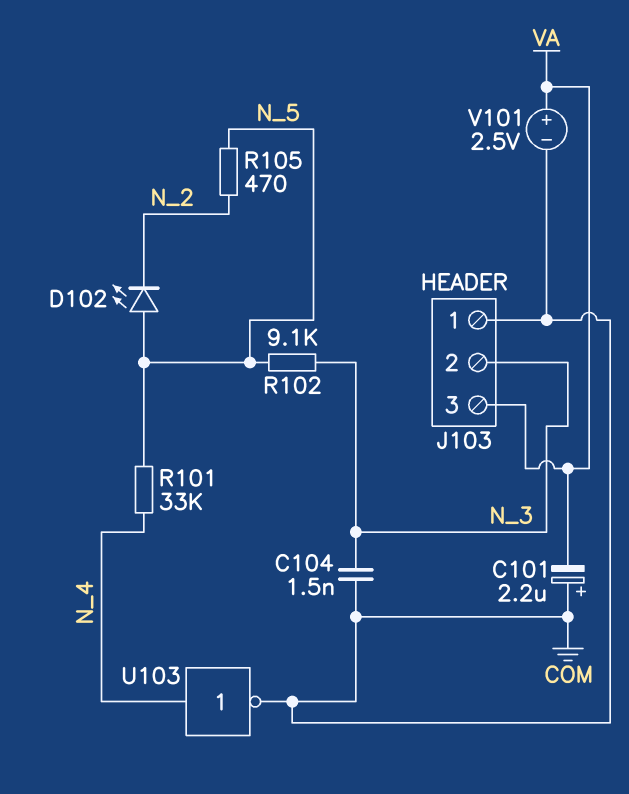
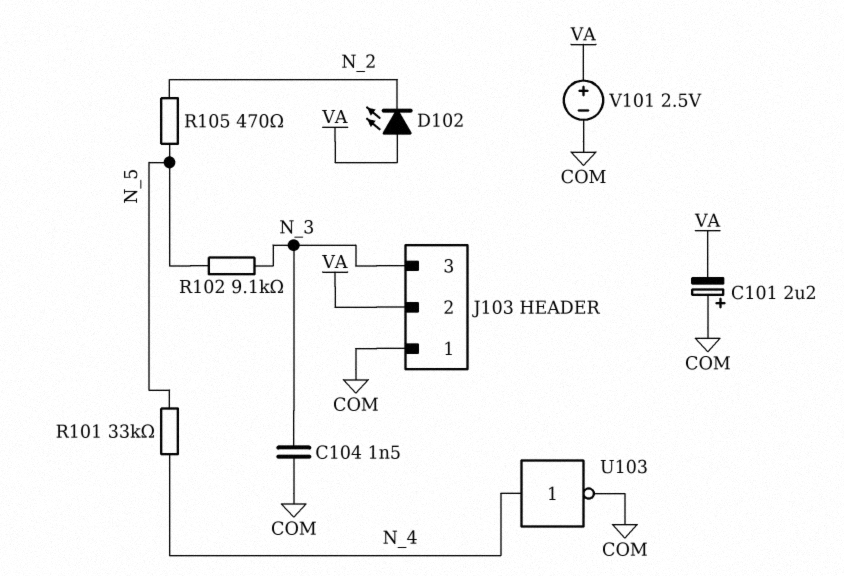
D102: LED (A N_5, K N_2) -> LED (A VA, K N_2)
J103 pin 2: N_3 -> VA
J103 pin 3: VA -> N_3

